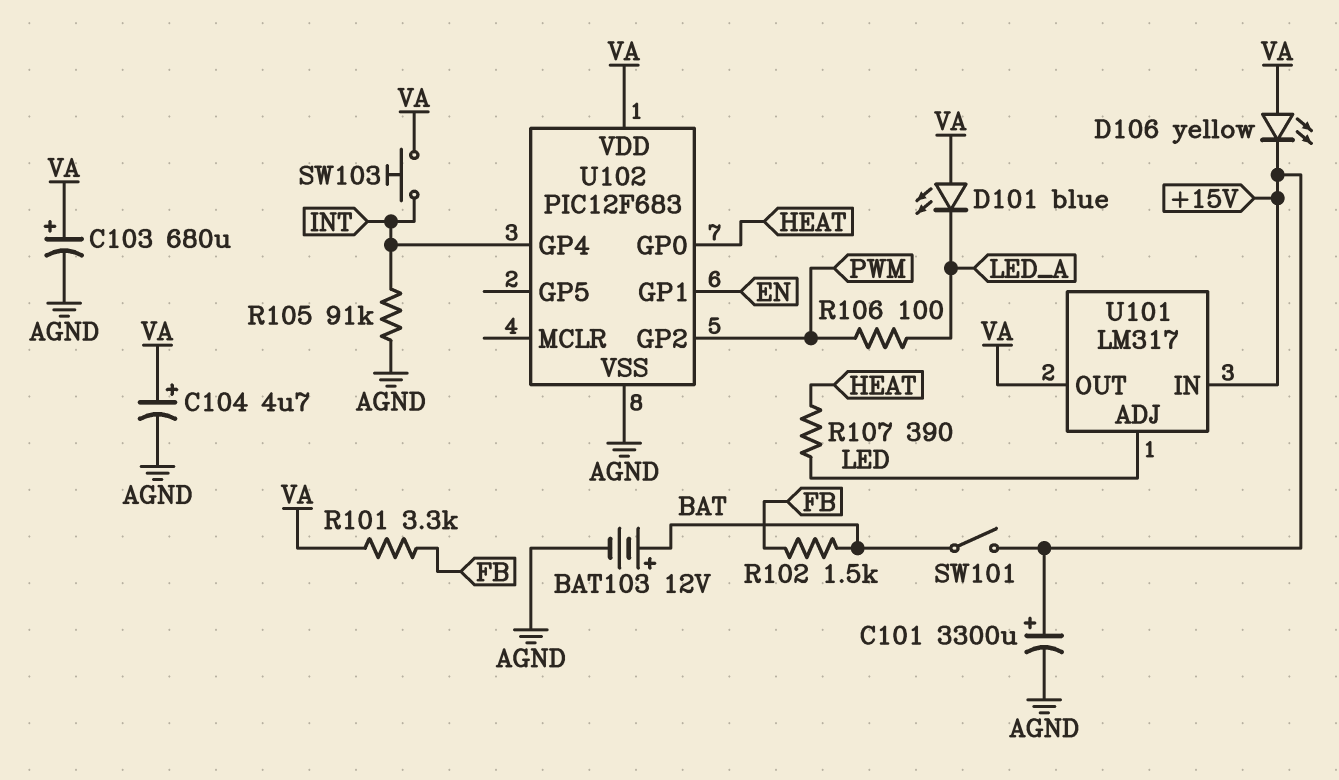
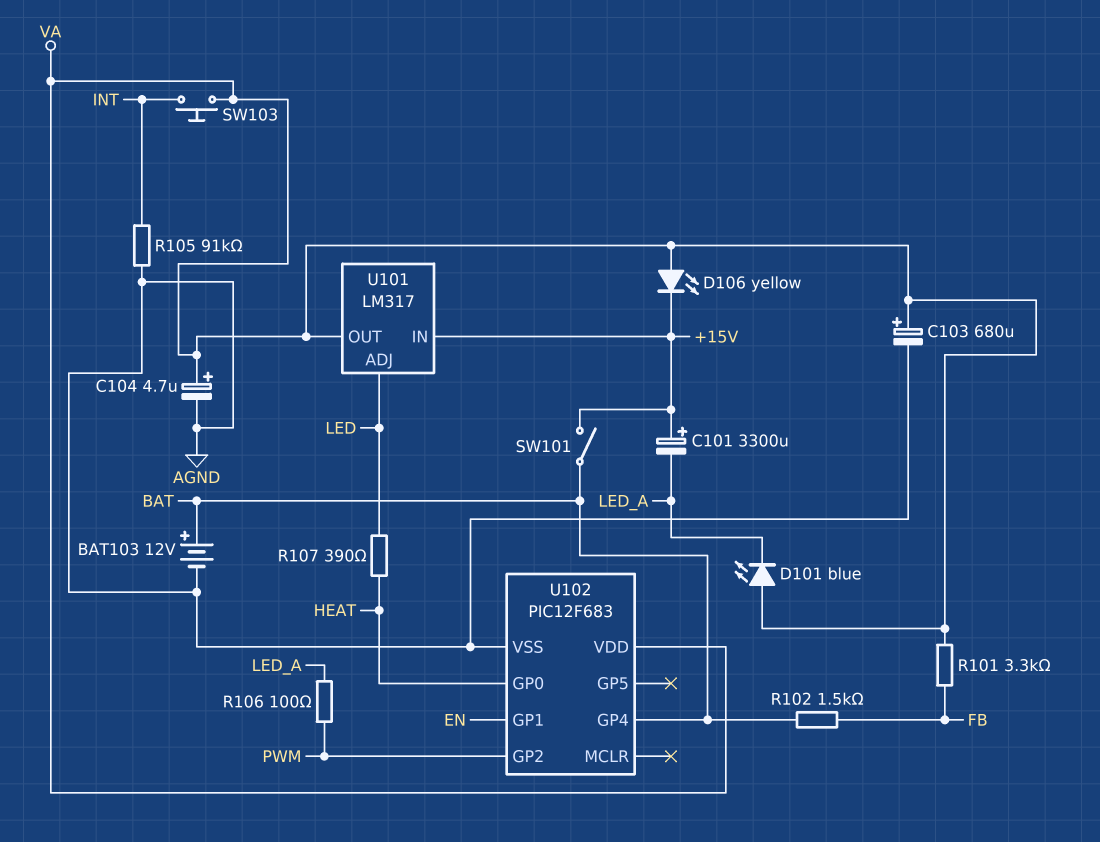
C101: 3300uF (plus +15V, minus AGND) -> 3300uF (plus +15V, minus LED_A)
U102 pin GP4: INT -> BAT

